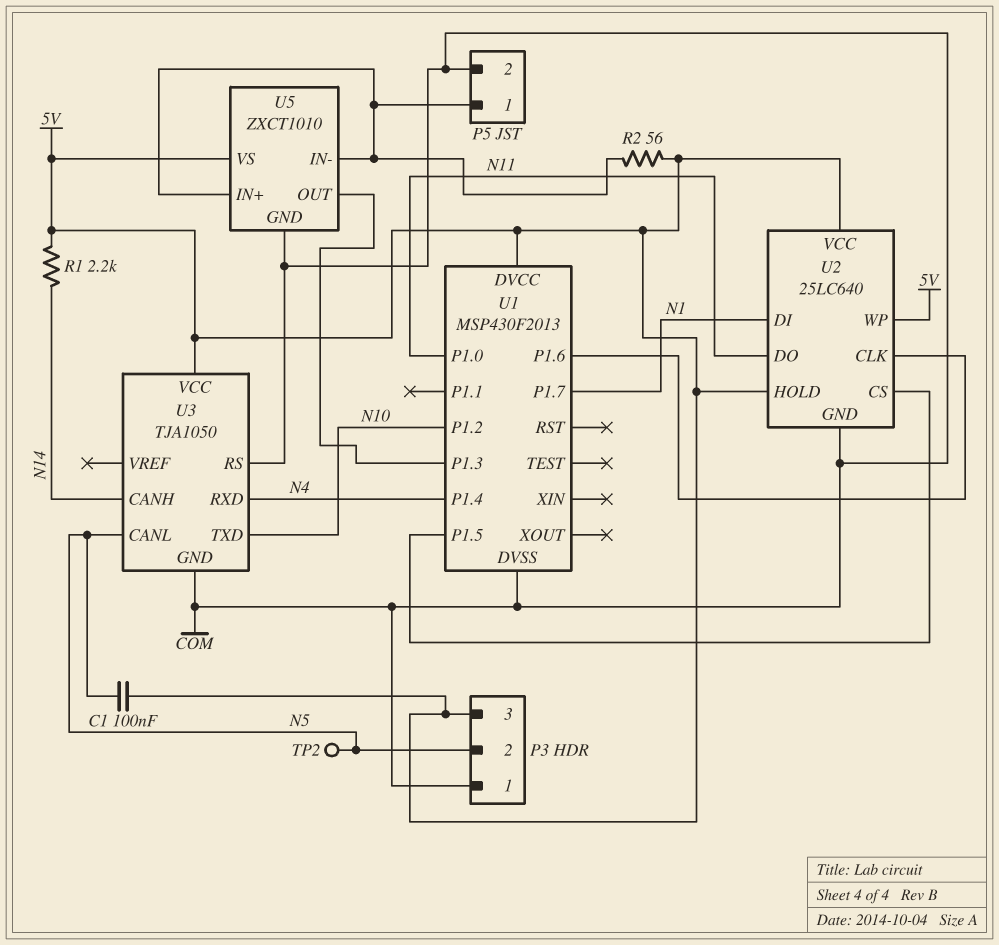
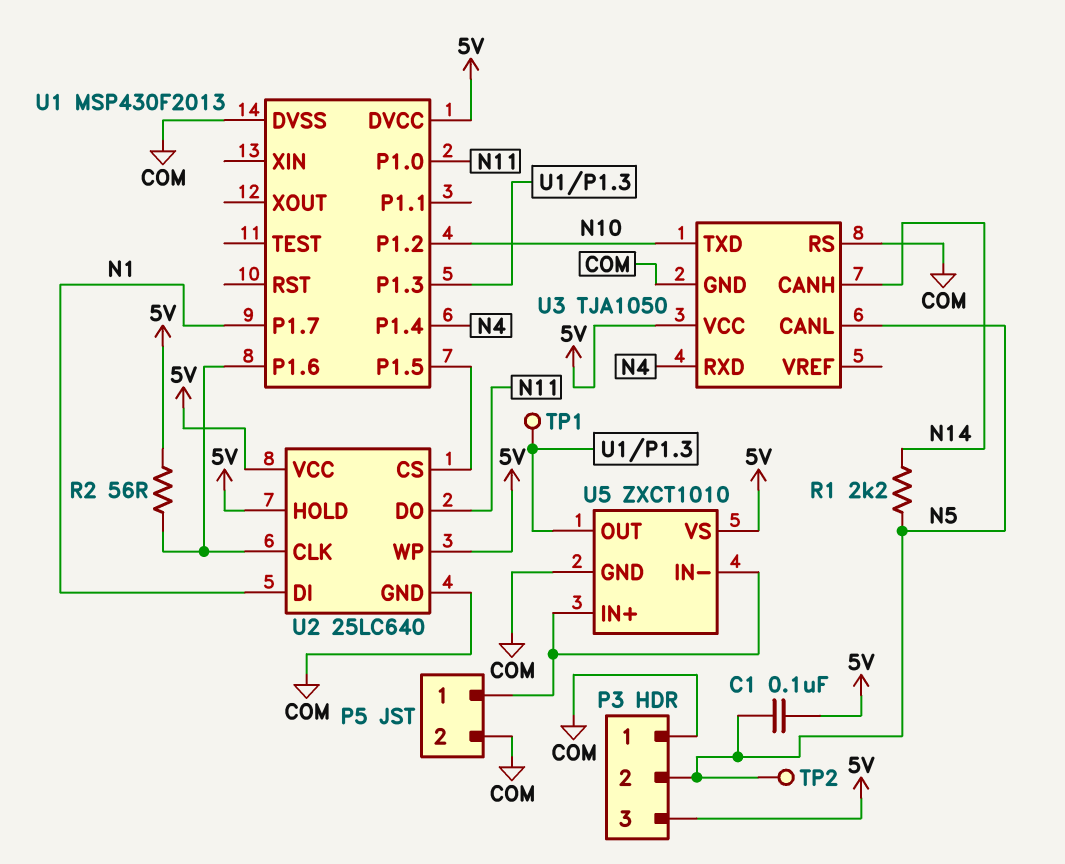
R1: 2.2k (5V, N14) -> 2.2k (N5, N14)
R2: 56 (5V, P5/1) -> 56 (5V, U1/P1.6)
TP1: none -> test point (U1/P1.3)

